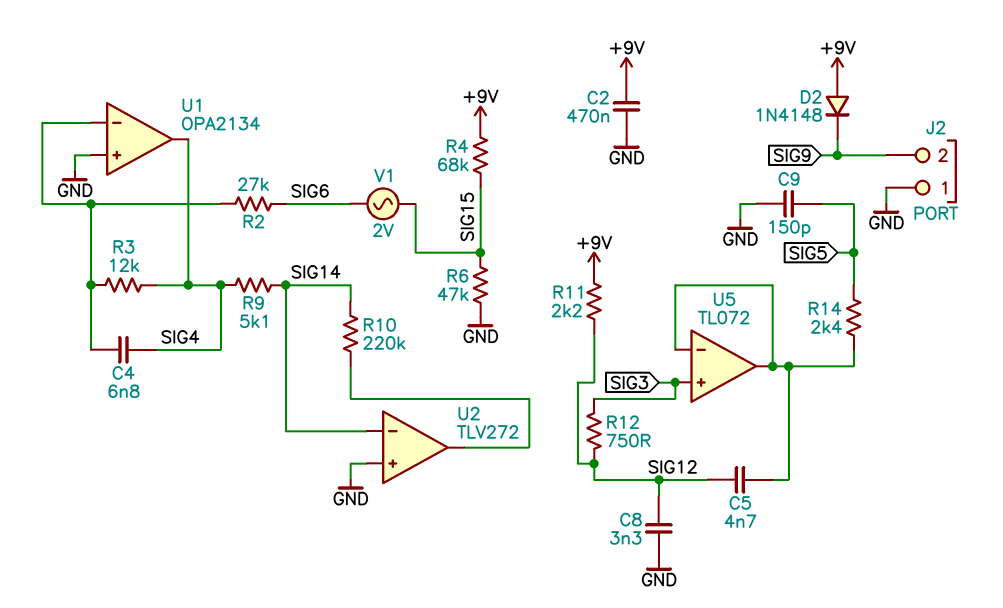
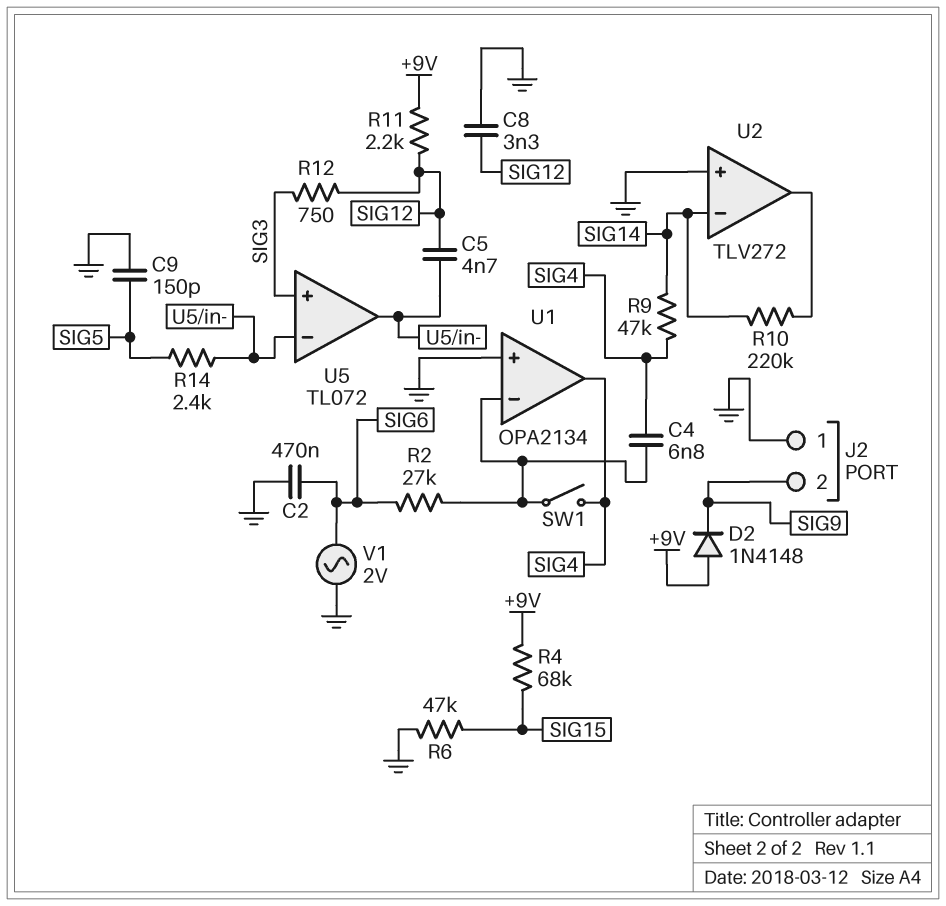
C2: 470nF (+9V, GND) -> 470nF (GND, SIG6)
R3: 12k (SIG4, U1/in-) -> none
R9: 5.1k (SIG4, SIG14) -> 47k (SIG4, SIG14)
SW1: none -> switch (SIG4, U1/in-)
V1: AC 2V (SIG6, SIG15) -> AC 2V (GND, SIG6)

